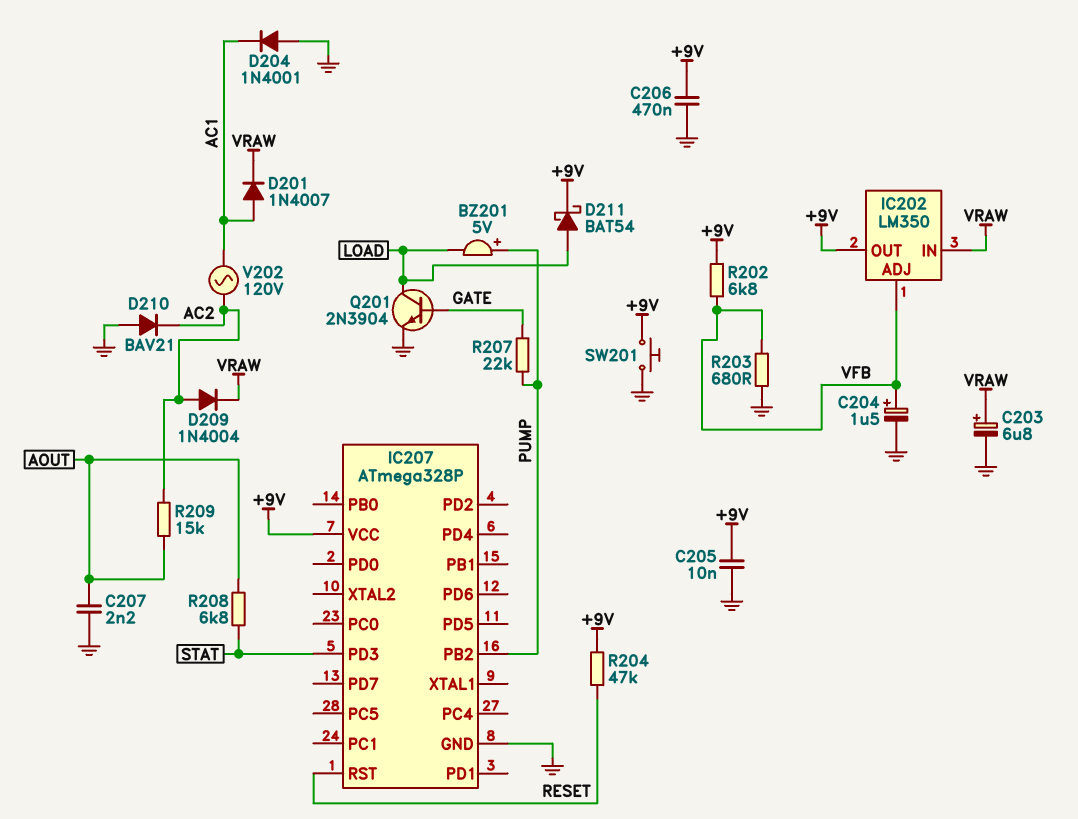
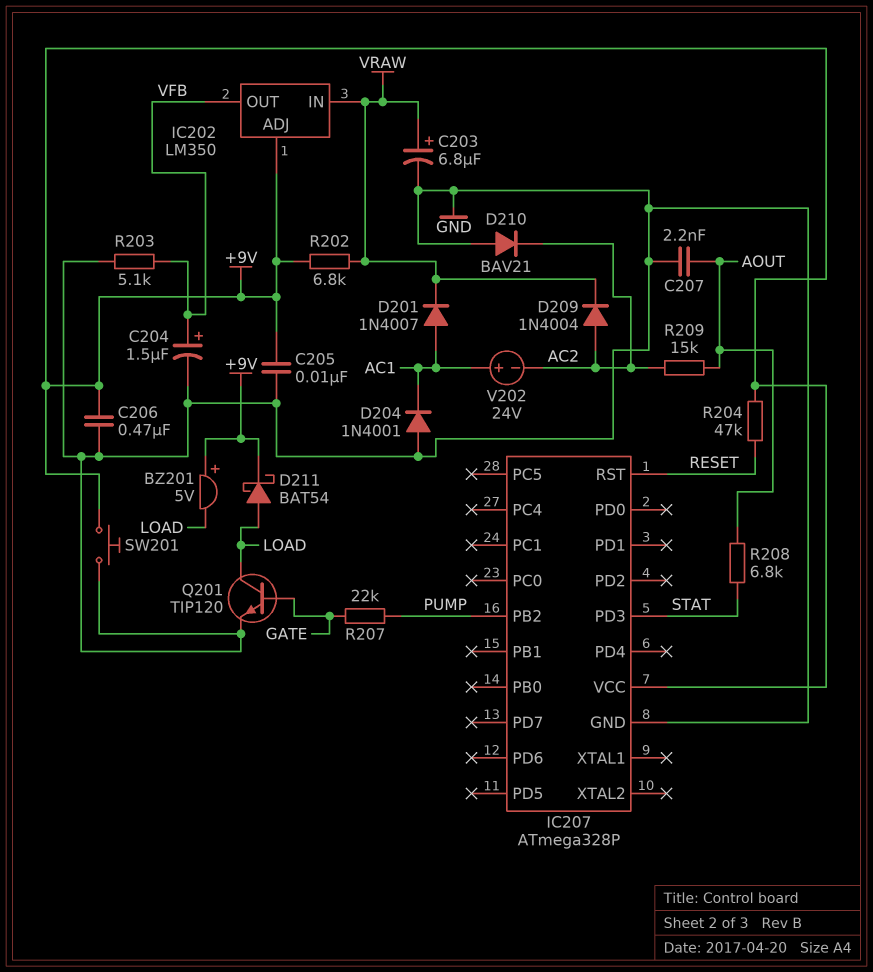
BZ201: buzzer 5V (plus PUMP, minus LOAD) -> buzzer 5V (plus +9V, minus LOAD)
IC202 pin ADJ: VFB -> +9V
IC202 pin OUT: +9V -> VFB
Q201: NPN 2N3904 (B GATE, C LOAD, E GND) -> NPN TIP120 (B GATE, C LOAD, E GND)
R202: 6.8k (+9V, VFB) -> 6.8k (+9V, VRAW)
R203: 680 (GND, VFB) -> 5.1k (GND, VFB)
V202: AC 120V (AC1, AC2) -> 24V (plus AC1, minus AC2)

